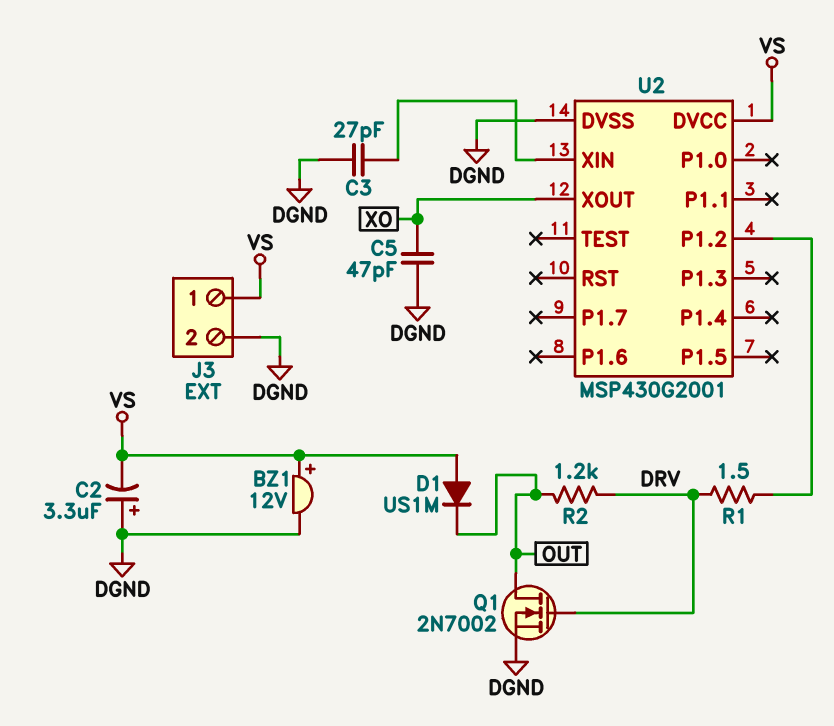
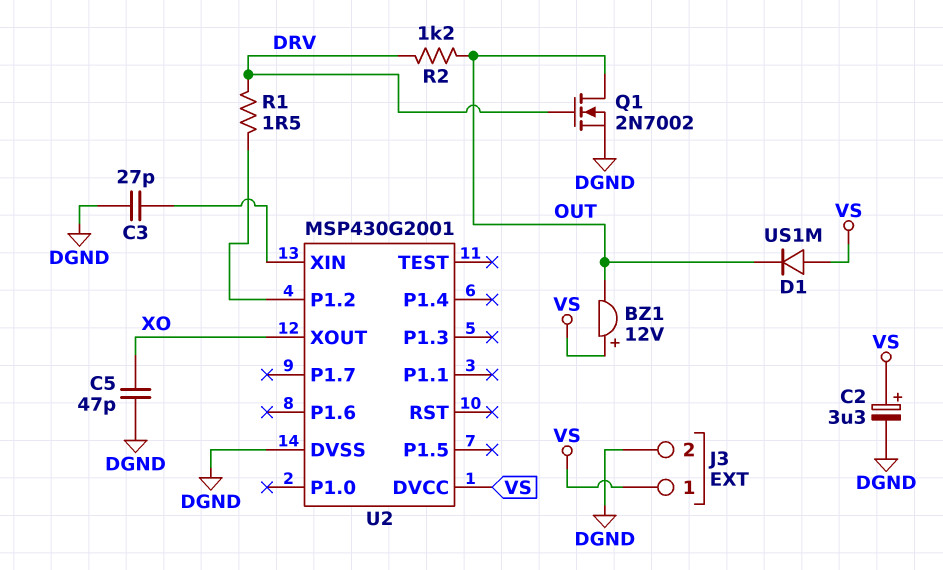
BZ1: buzzer 12V (plus VS, minus DGND) -> buzzer 12V (plus VS, minus OUT)
C2: 3.3uF (plus DGND, minus VS) -> 3.3uF (plus VS, minus DGND)

